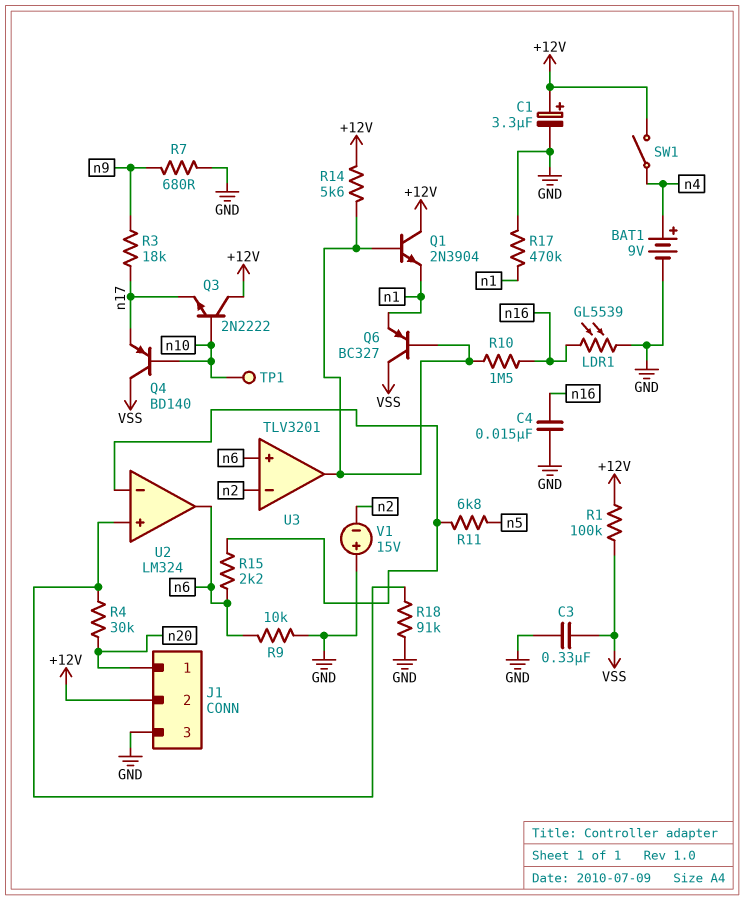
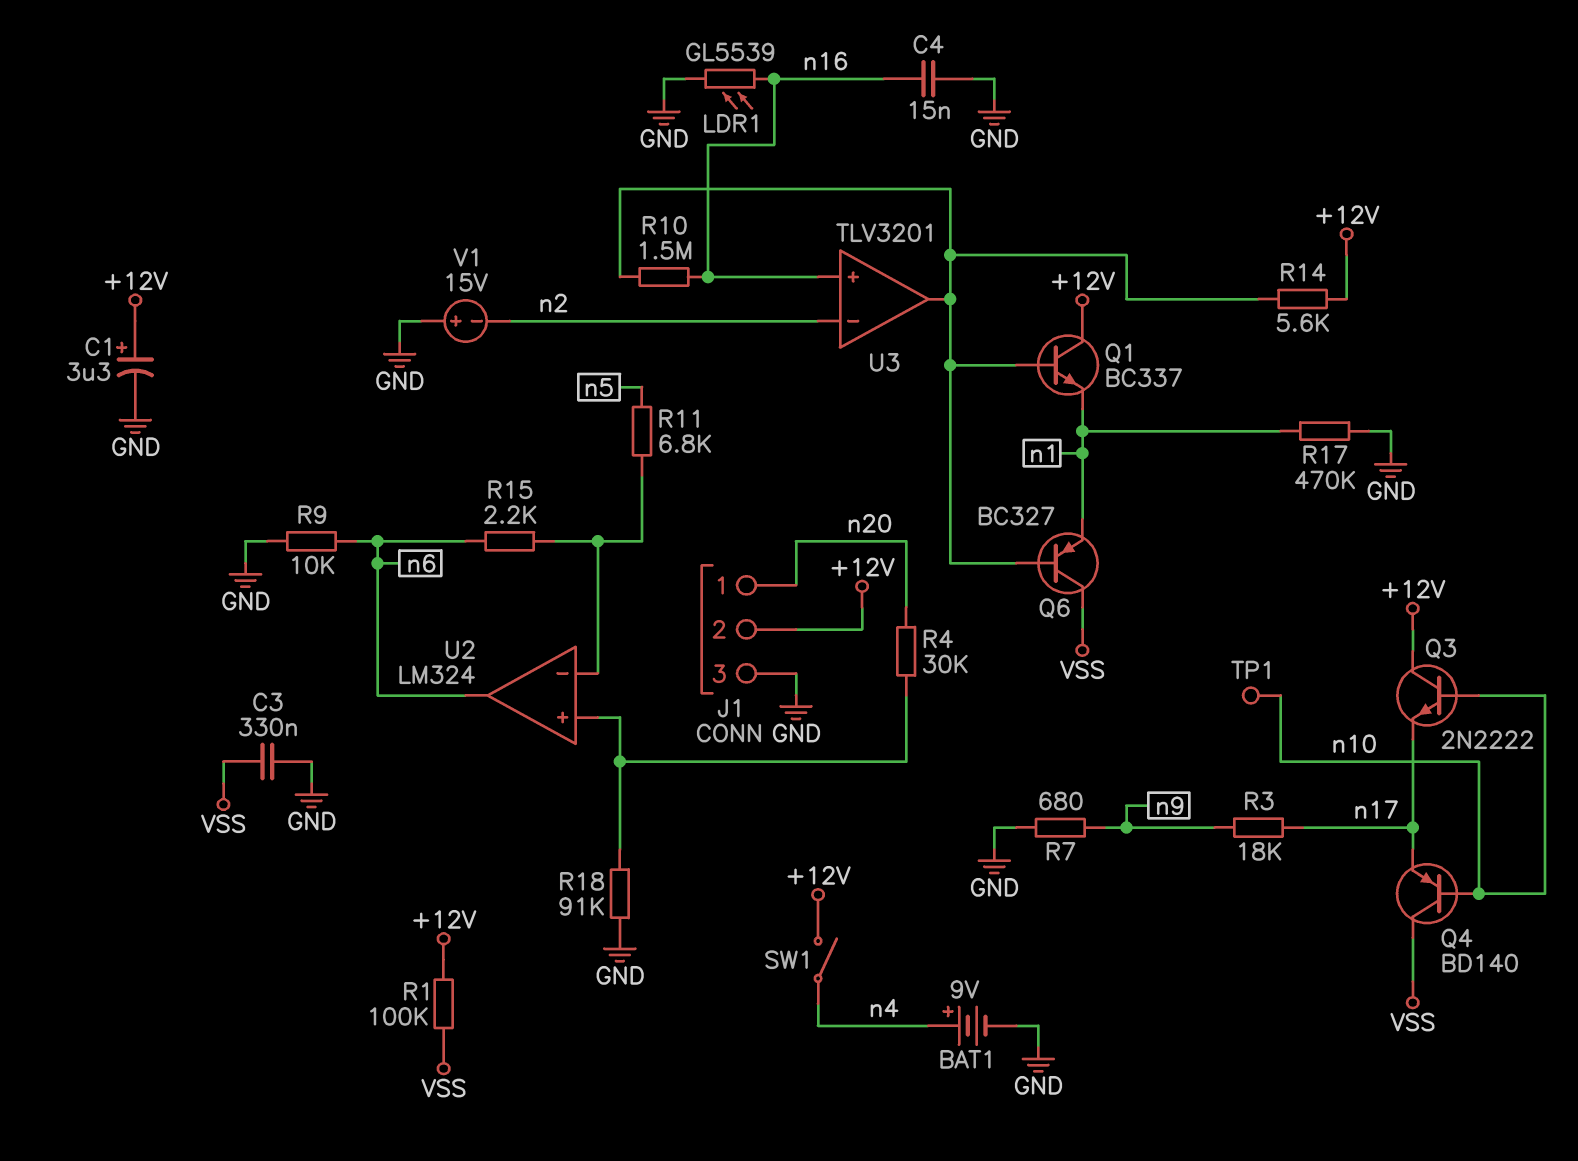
Q1: NPN 2N3904 (B U3/out, C +12V, E n1) -> NPN BC337 (B U3/out, C +12V, E n1)
U3 pin in+: n6 -> n16

